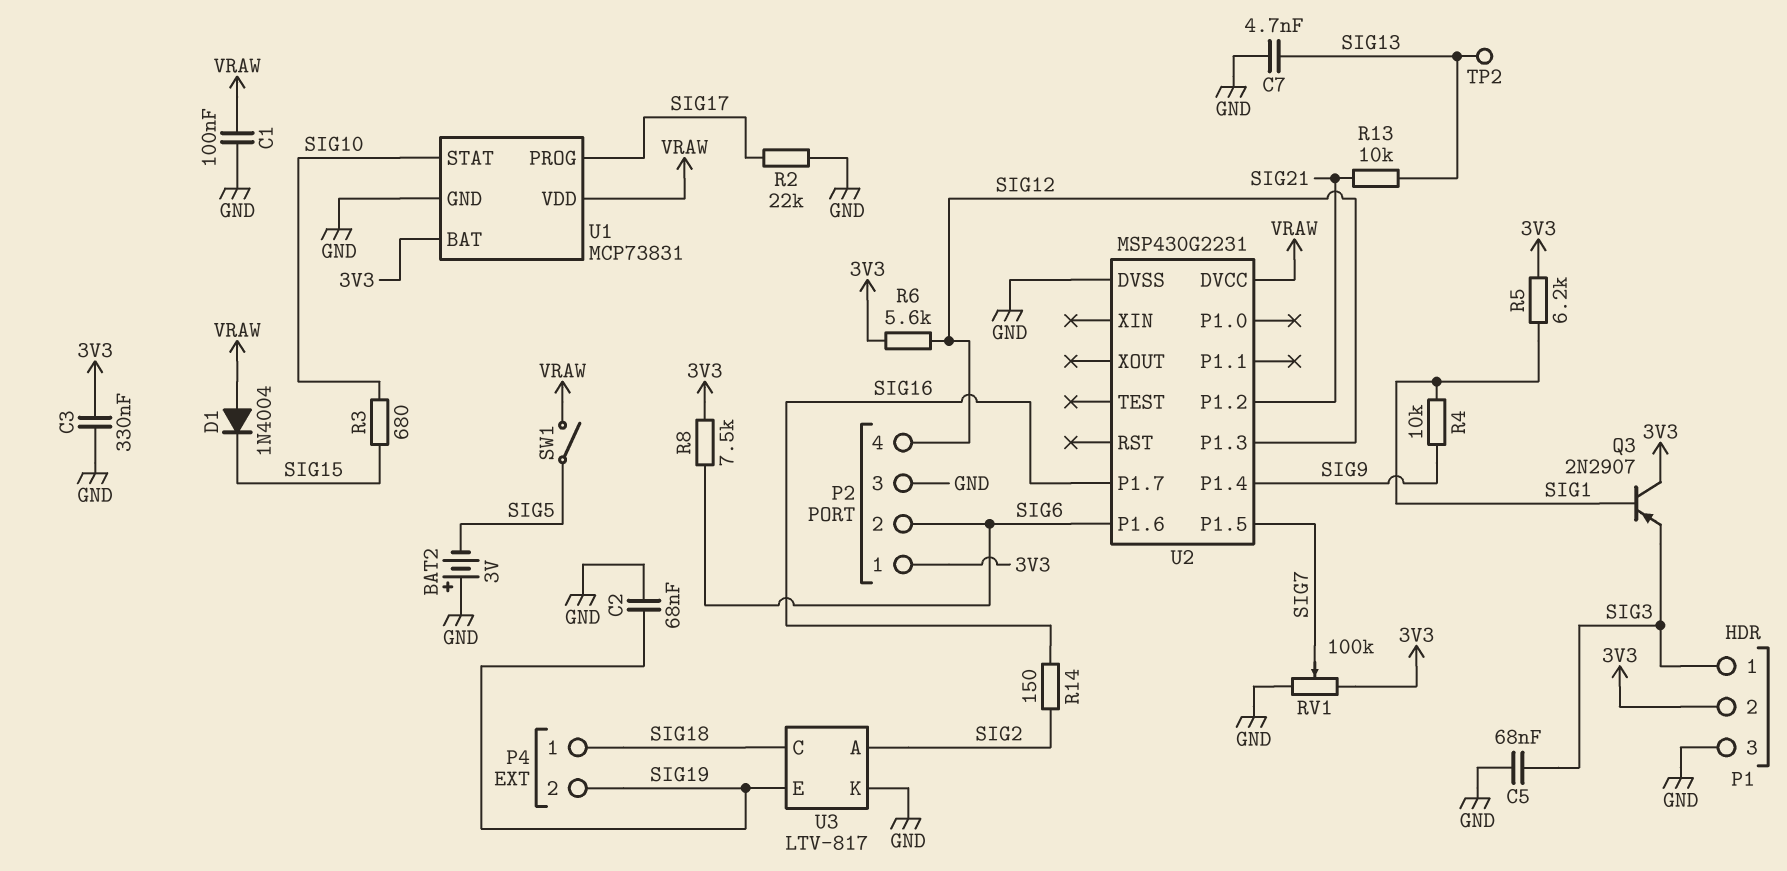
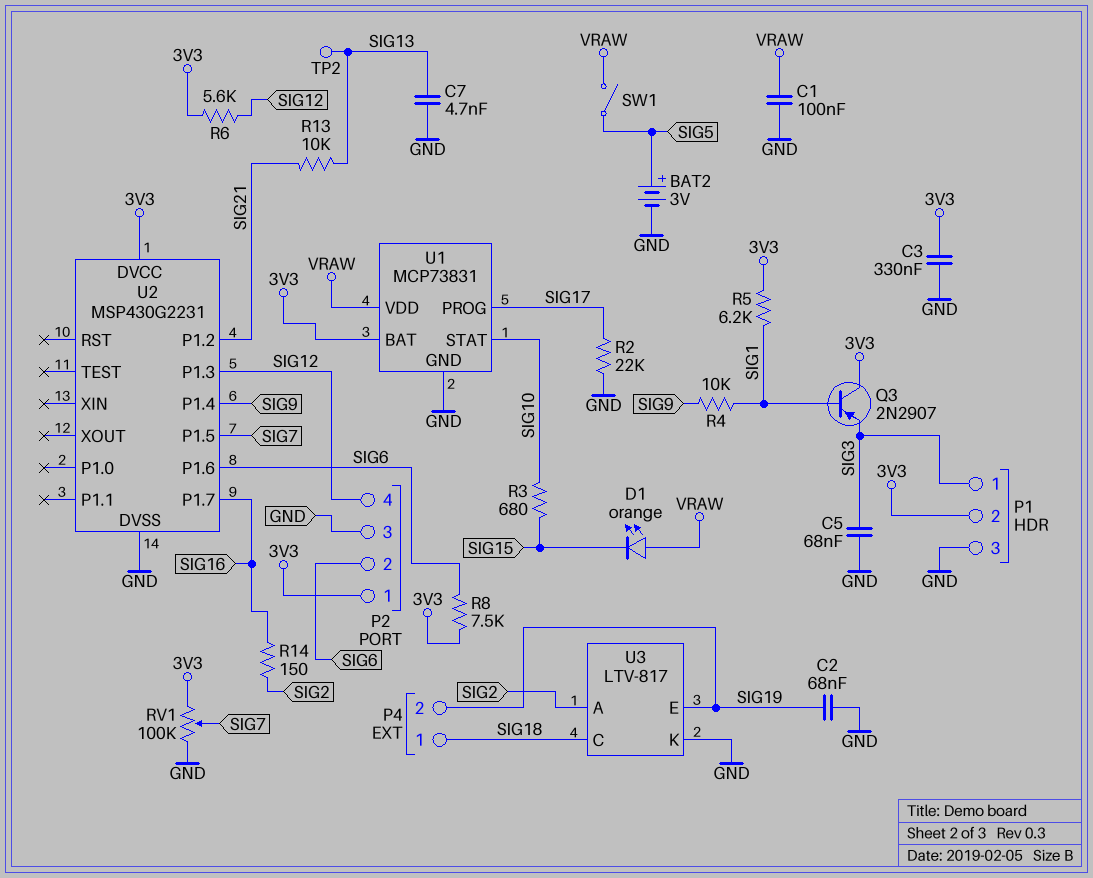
BAT2: 3V (plus GND, minus SIG5) -> 3V (plus SIG5, minus GND)
D1: diode 1N4004 (A VRAW, K SIG15) -> LED orange (A VRAW, K SIG15)
U2 pin DVCC: VRAW -> 3V3

